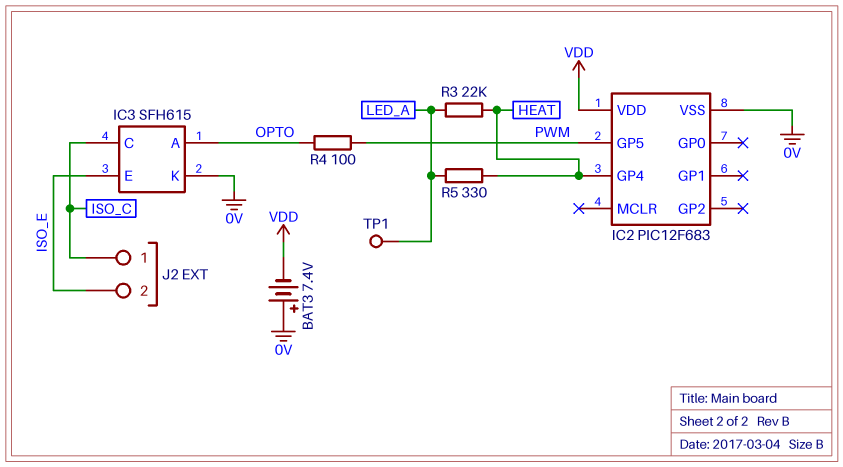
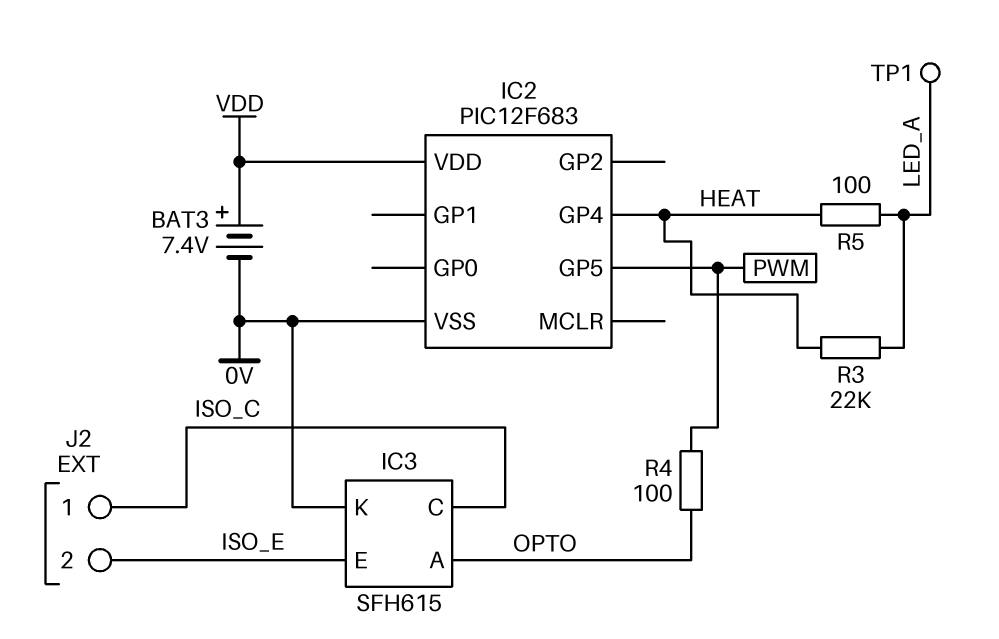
BAT3: 7.4V (plus 0V, minus VDD) -> 7.4V (plus VDD, minus 0V)
R5: 330 (HEAT, LED_A) -> 100 (HEAT, LED_A)

